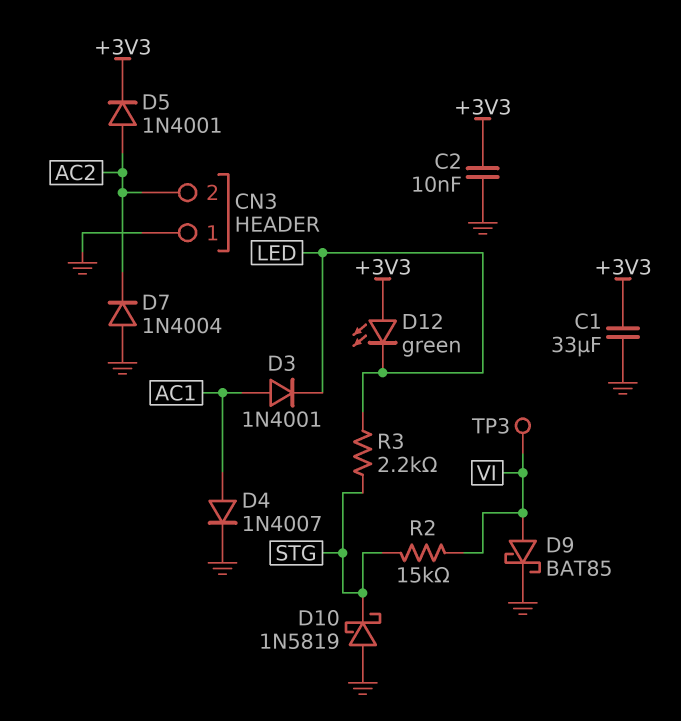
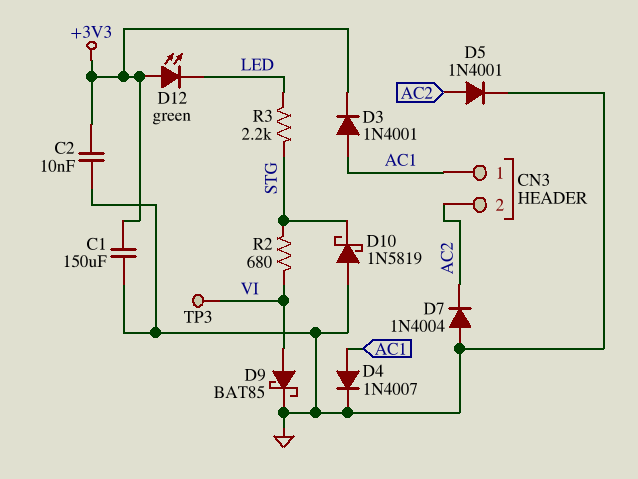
C1: 33uF (+3V3, GND) -> 150uF (+3V3, GND)
CN3 pin 1: GND -> AC1
D3: diode 1N4001 (A AC1, K LED) -> diode 1N4001 (A AC1, K +3V3)
D5: diode 1N4001 (A AC2, K +3V3) -> diode 1N4001 (A AC2, K GND)
R2: 15k (STG, VI) -> 680 (STG, VI)

